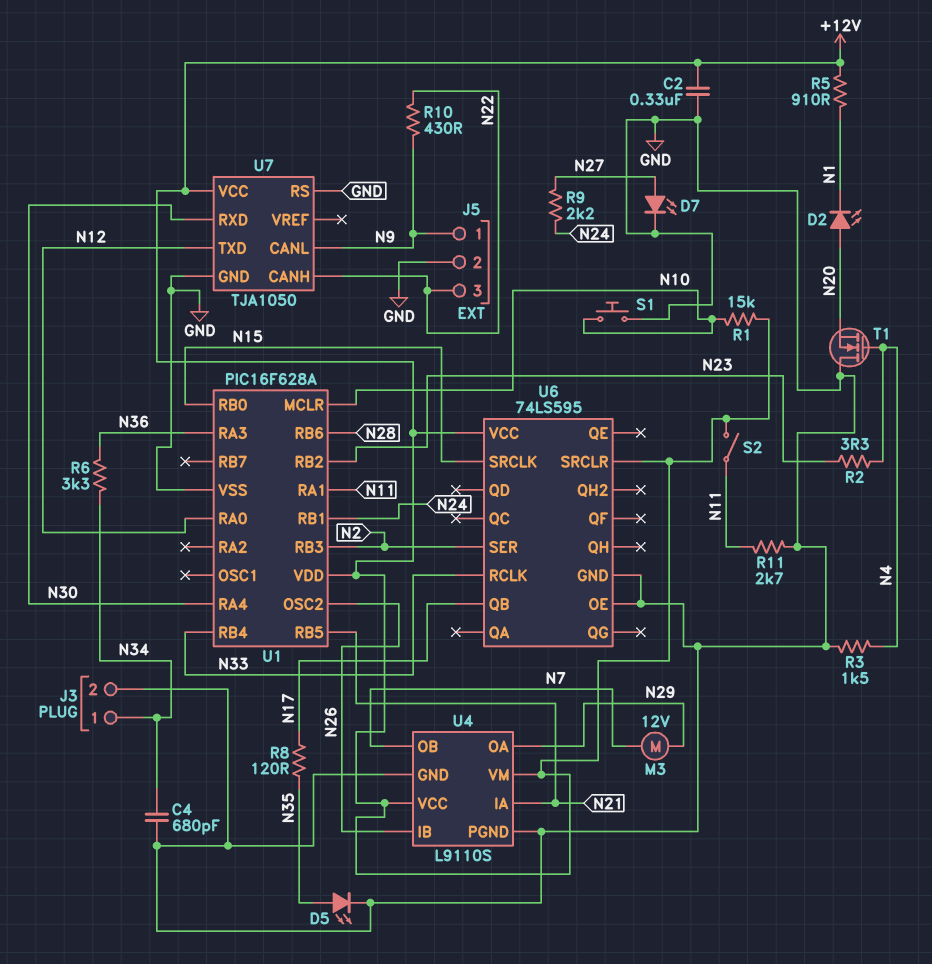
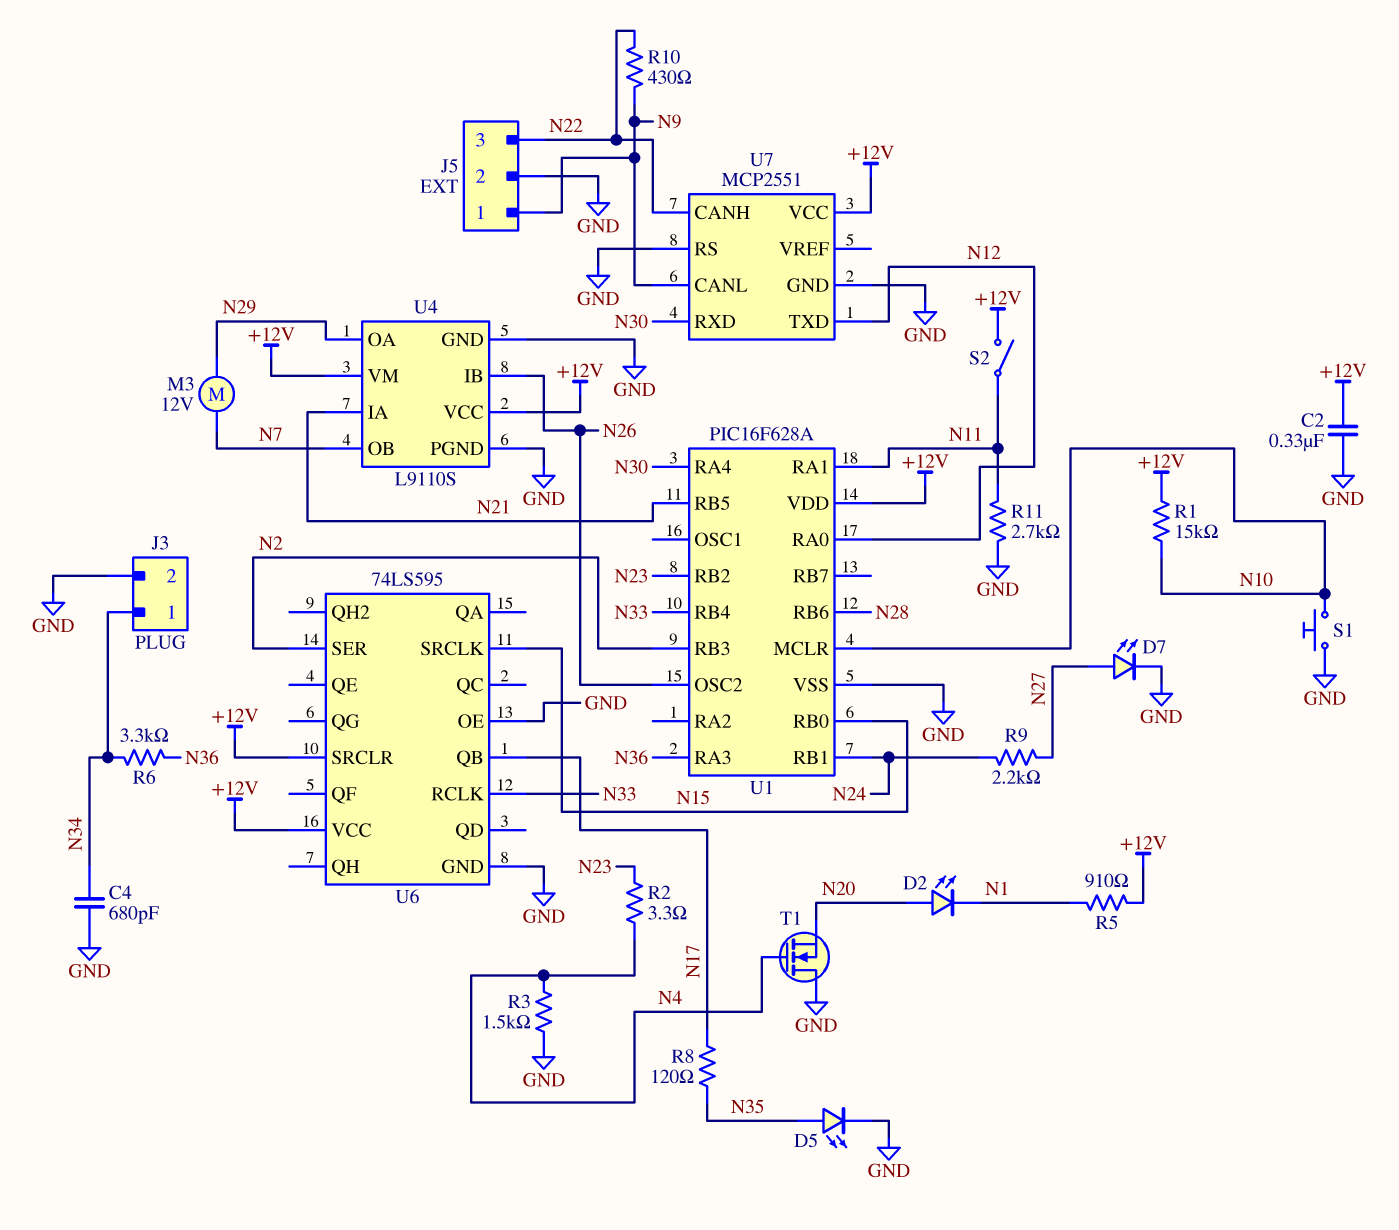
U7: TJA1050 -> MCP2551

